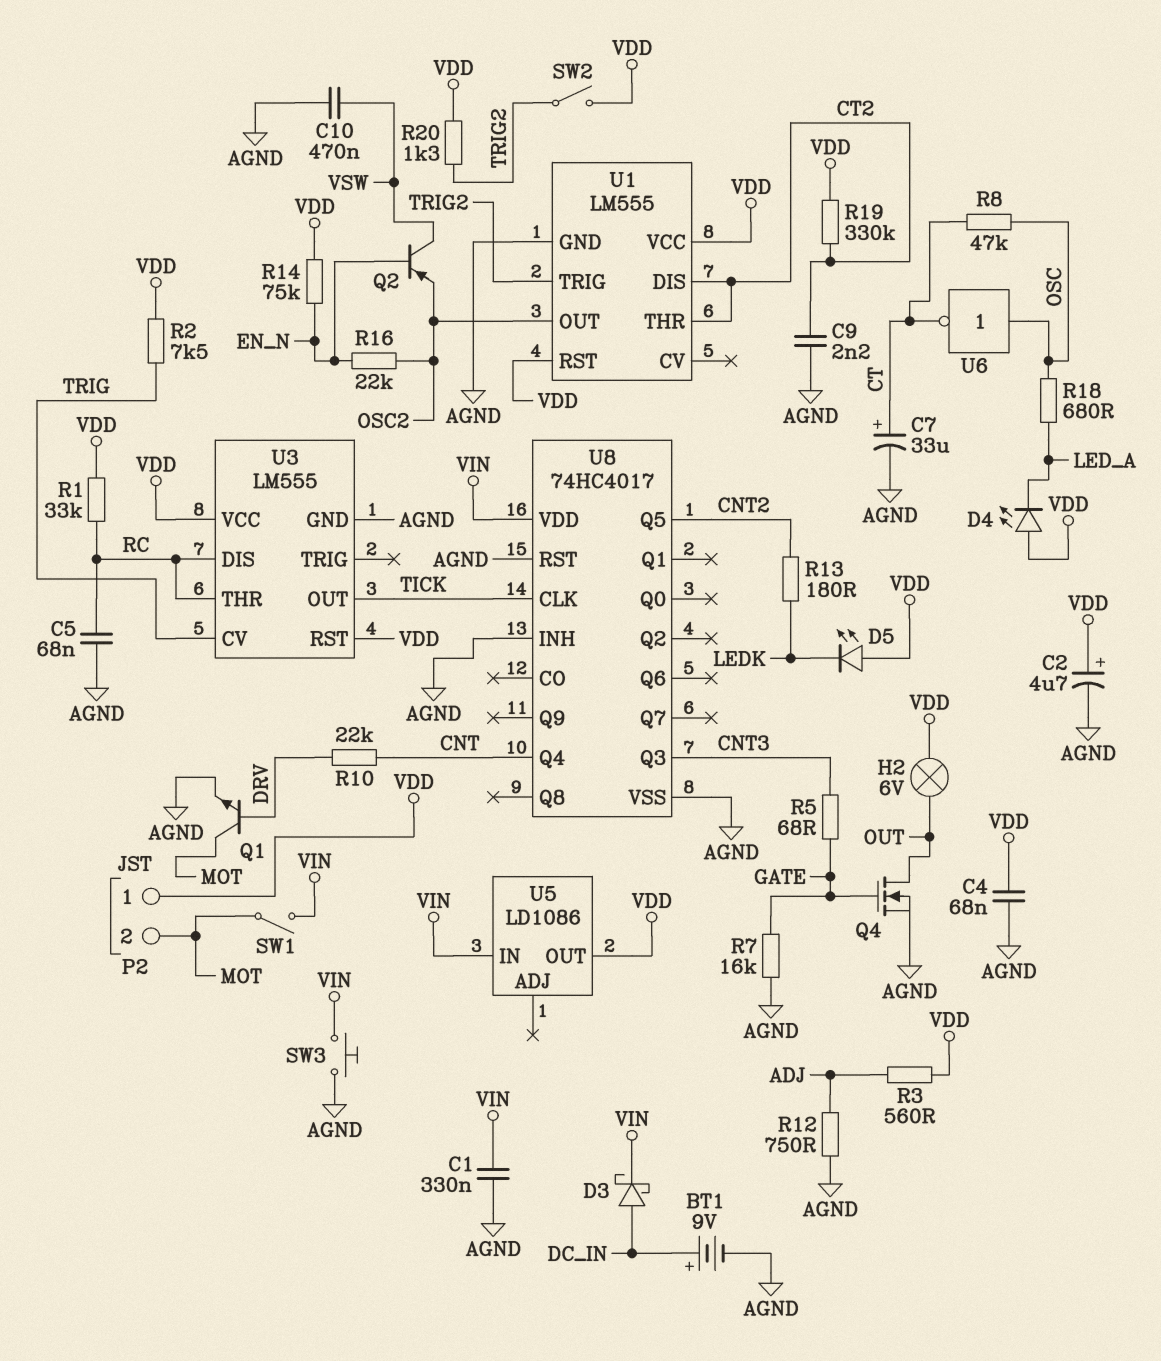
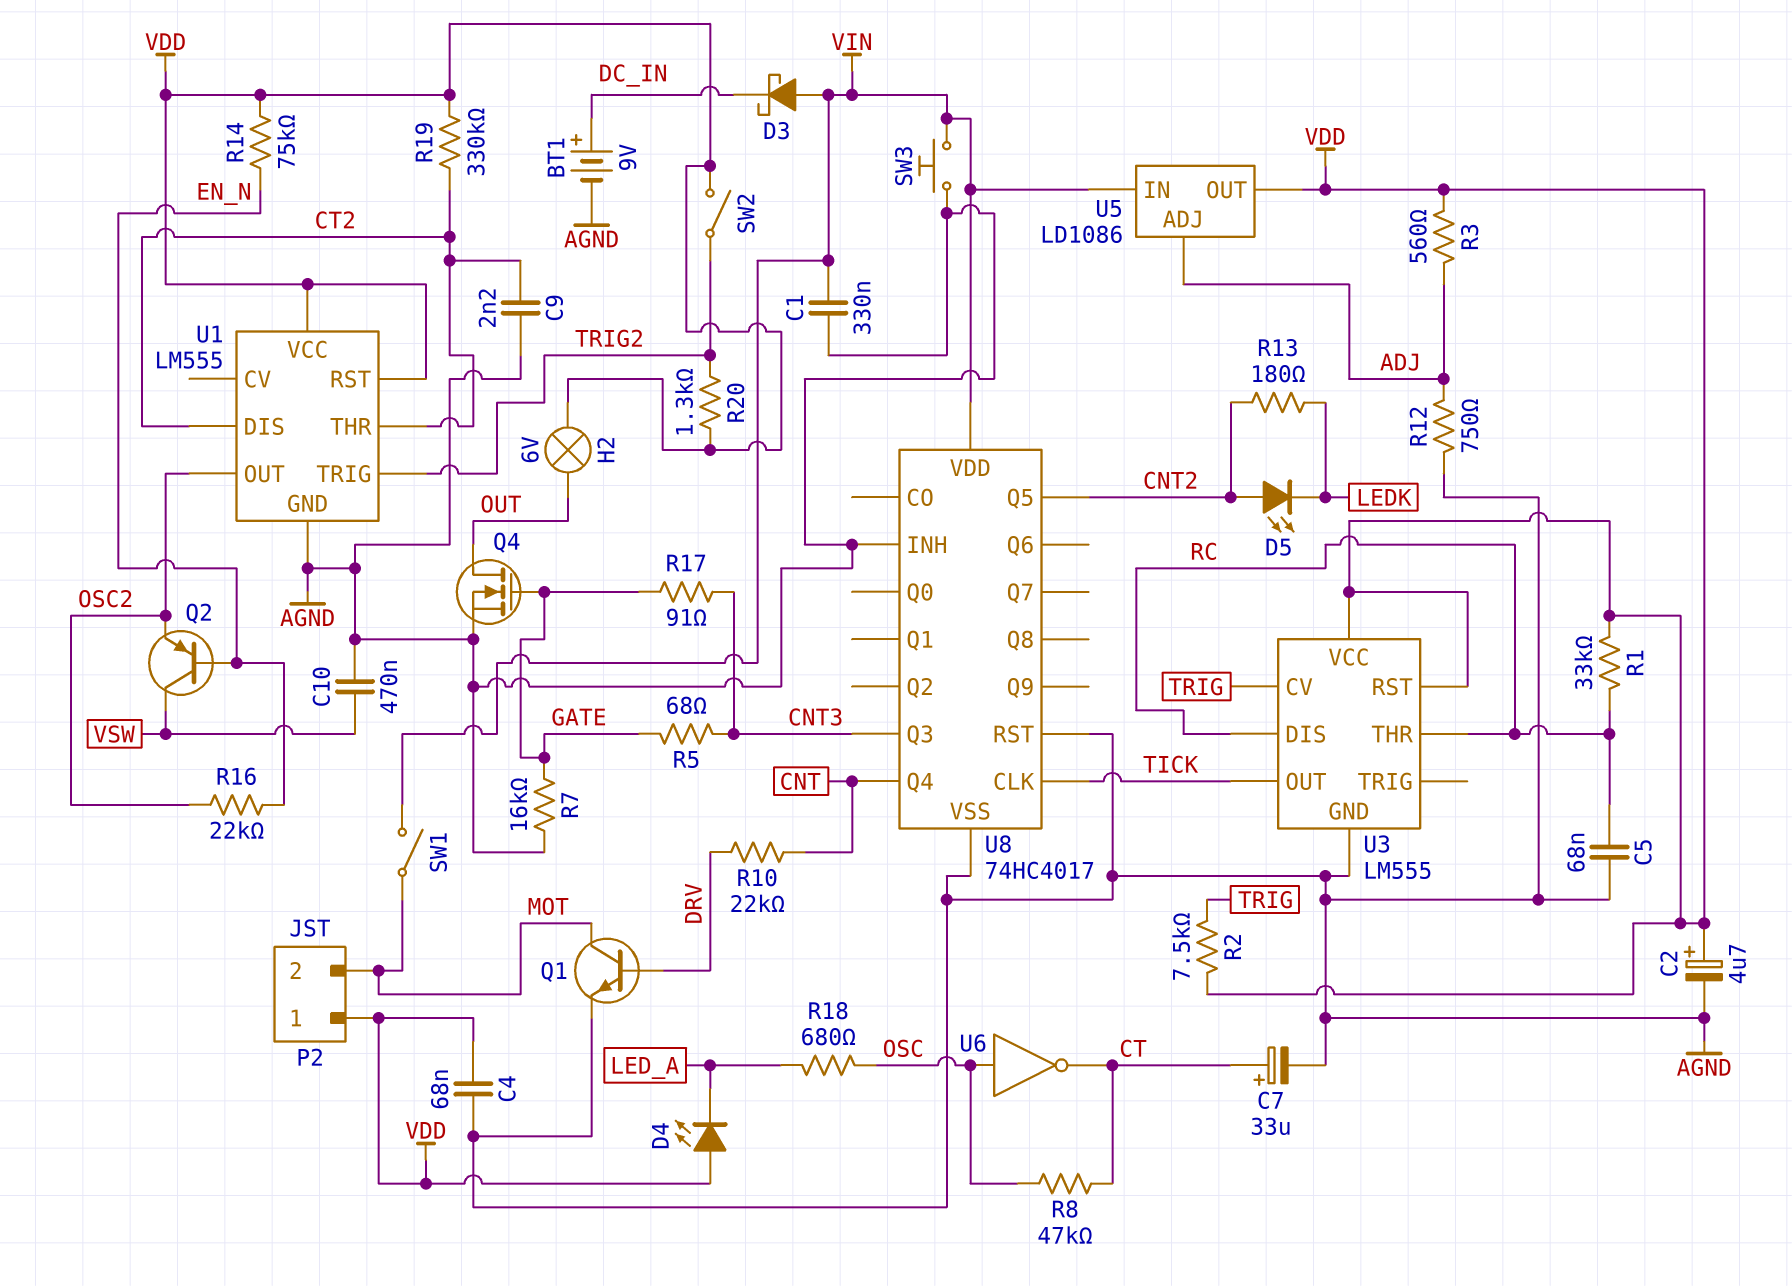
D3: schottky (A DC_IN, K VIN) -> schottky (A VIN, K DC_IN)
D5: LED (A VDD, K LEDK) -> LED (A CNT2, K LEDK)
R17: none -> 91 (CNT3, GATE)
U5 pin ADJ: none -> ADJ

